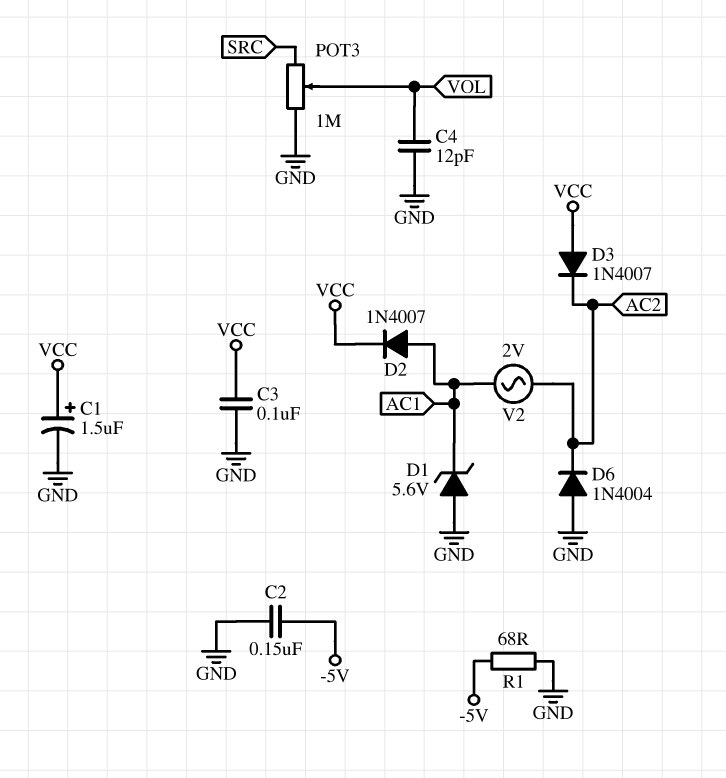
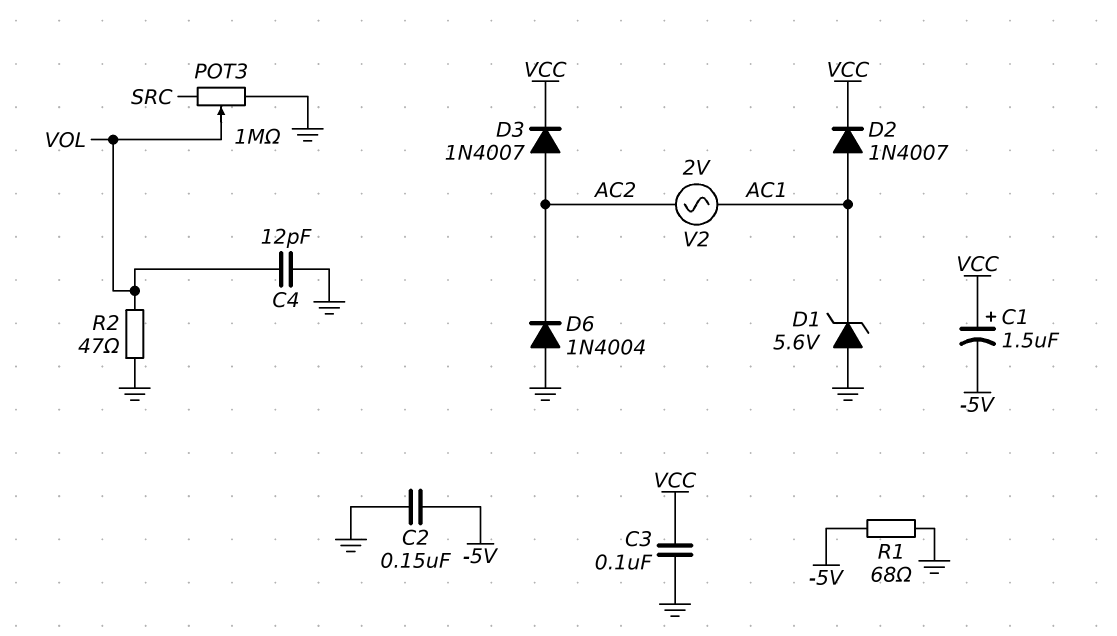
C1: 1.5uF (plus VCC, minus GND) -> 1.5uF (plus VCC, minus -5V)
D3: diode 1N4007 (A VCC, K AC2) -> diode 1N4007 (A AC2, K VCC)
R2: none -> 47 (GND, VOL)

